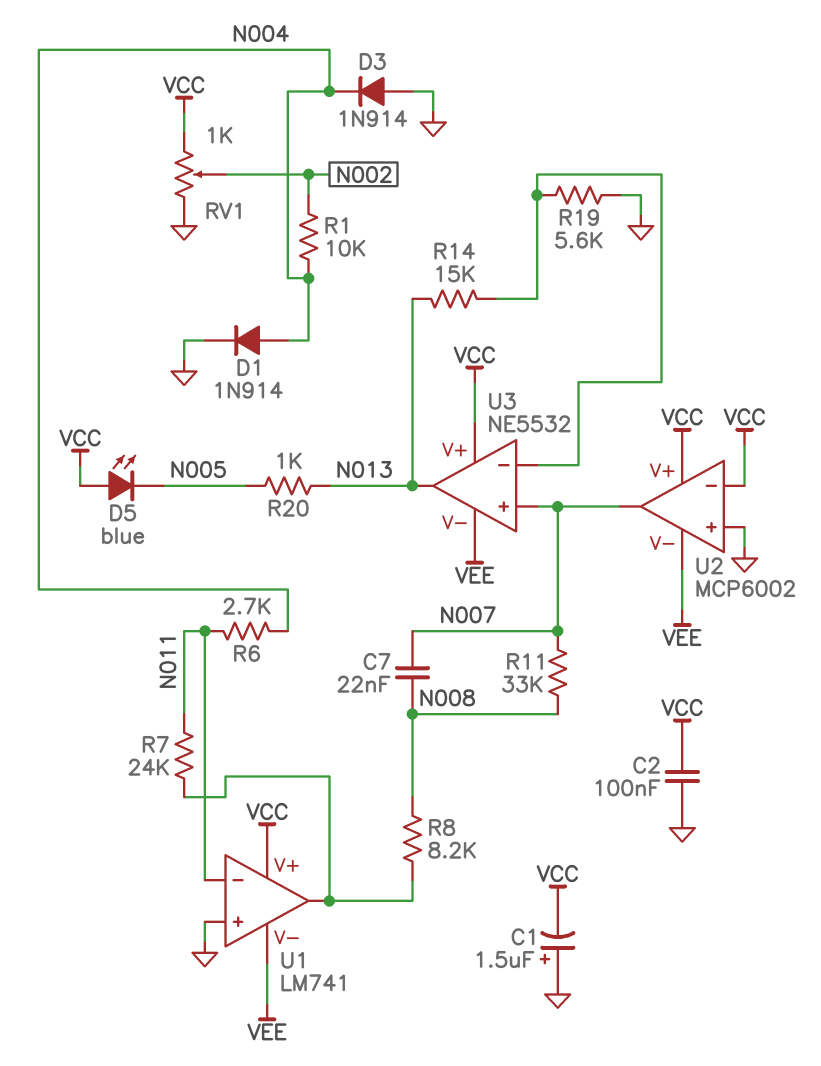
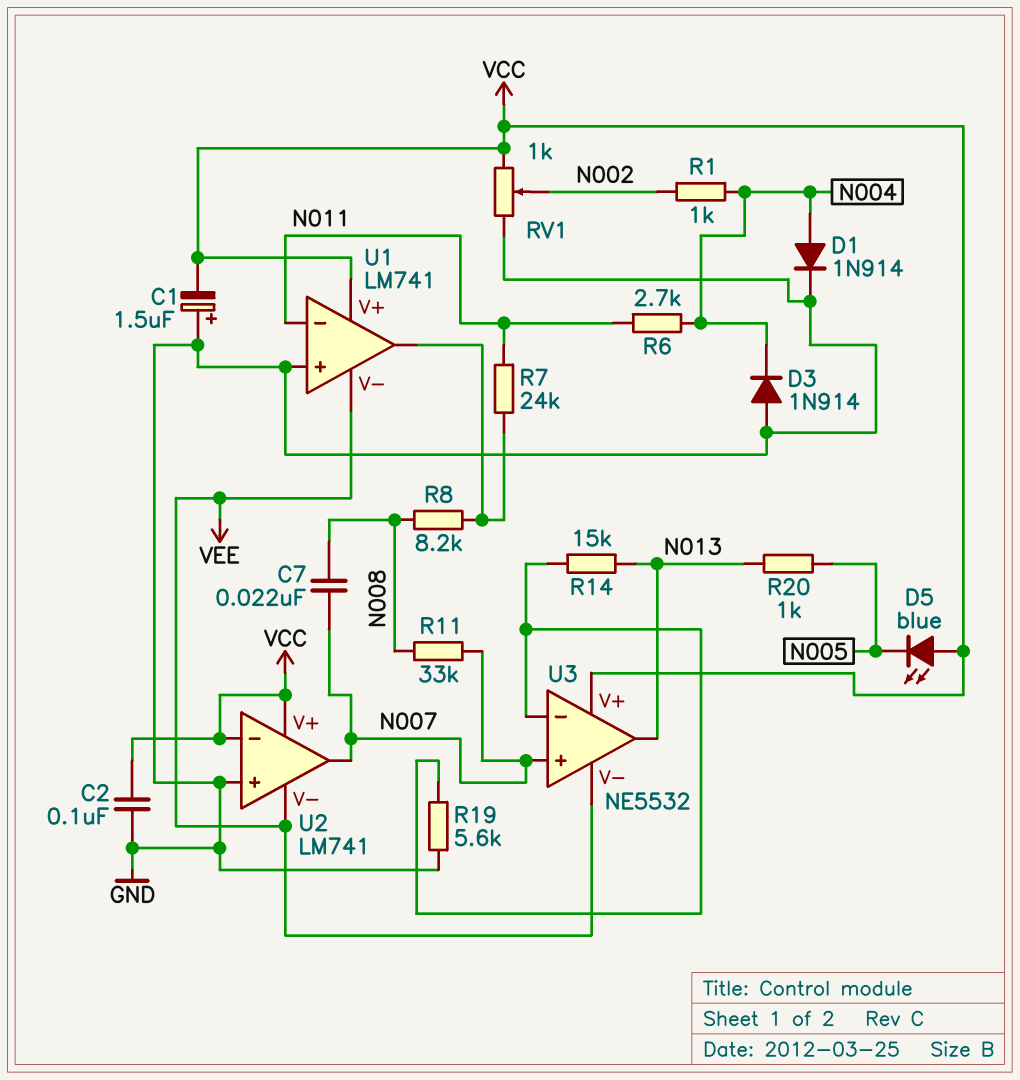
R1: 10k (N002, N004) -> 1k (N002, N004)
U2: MCP6002 -> LM741

